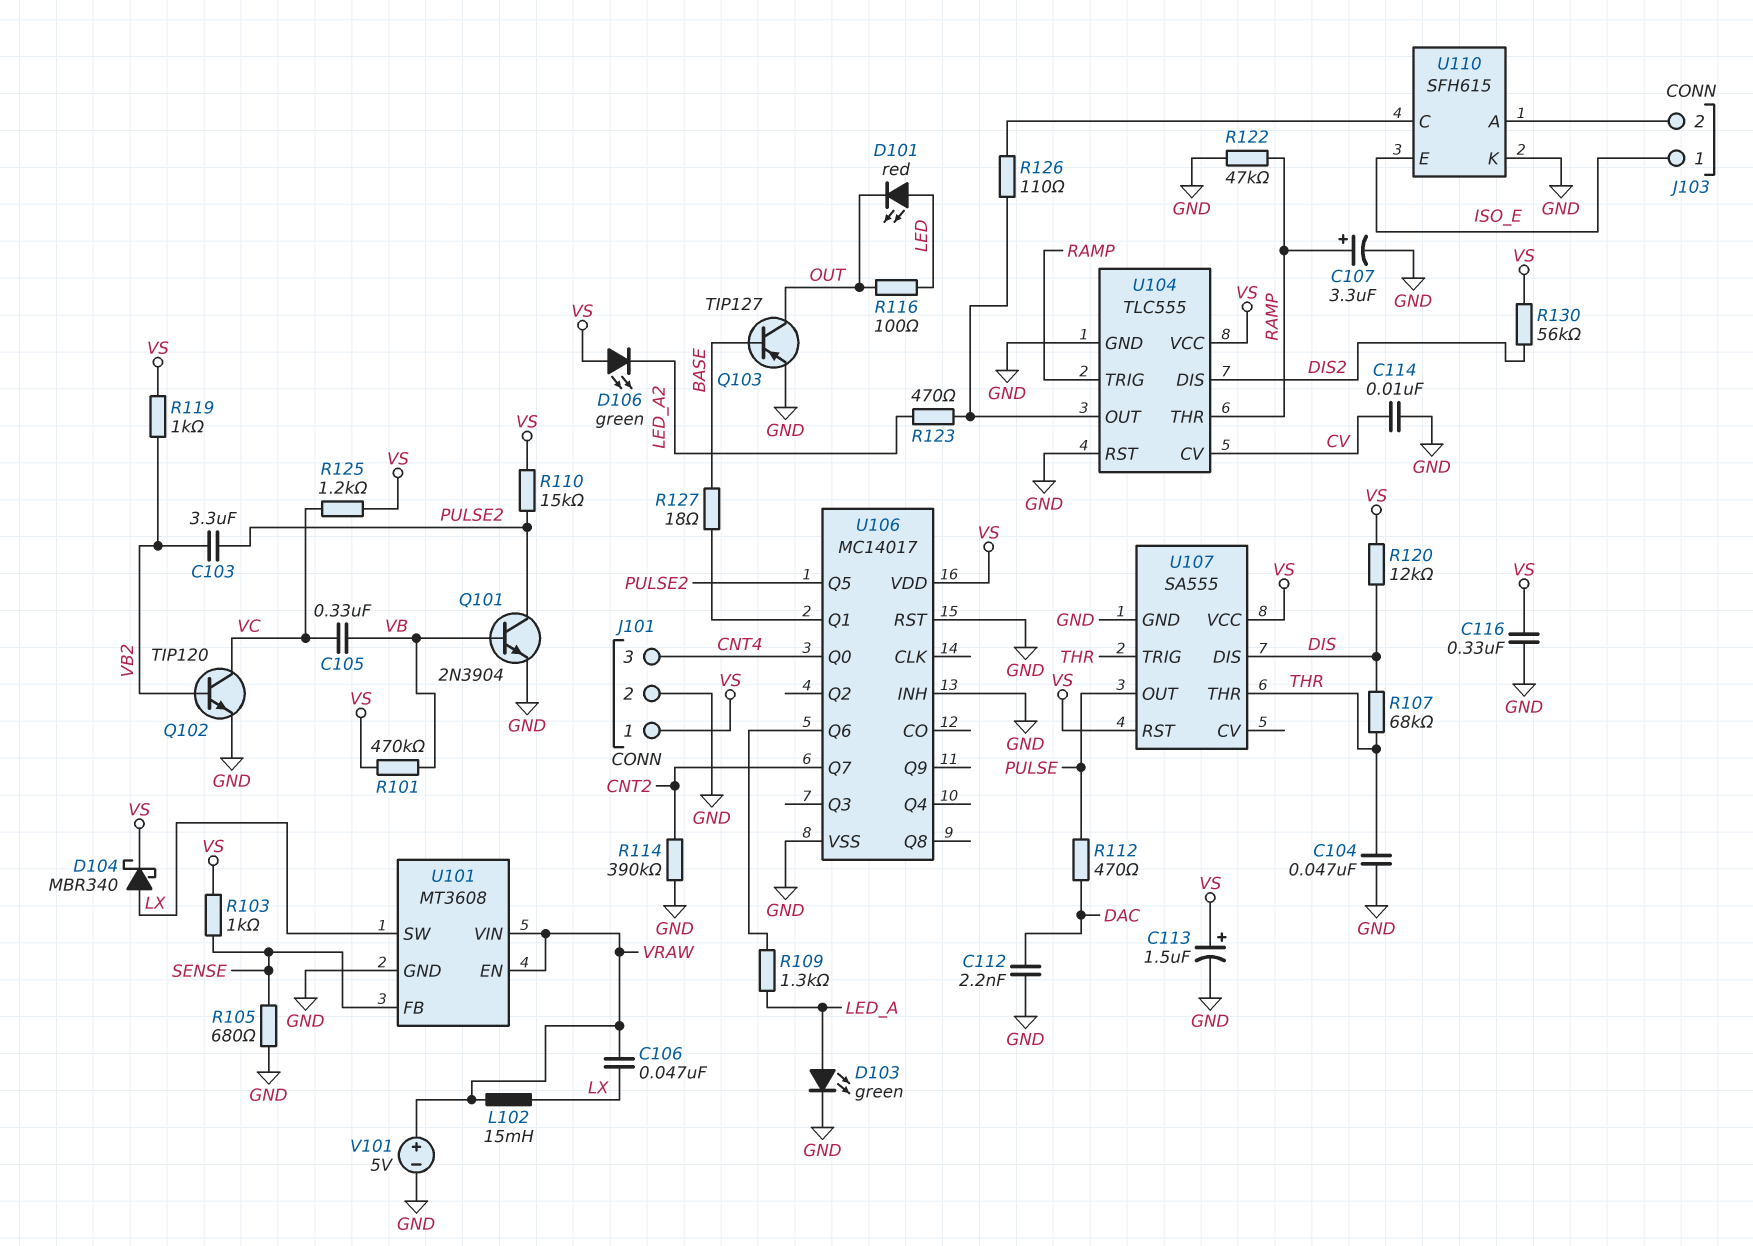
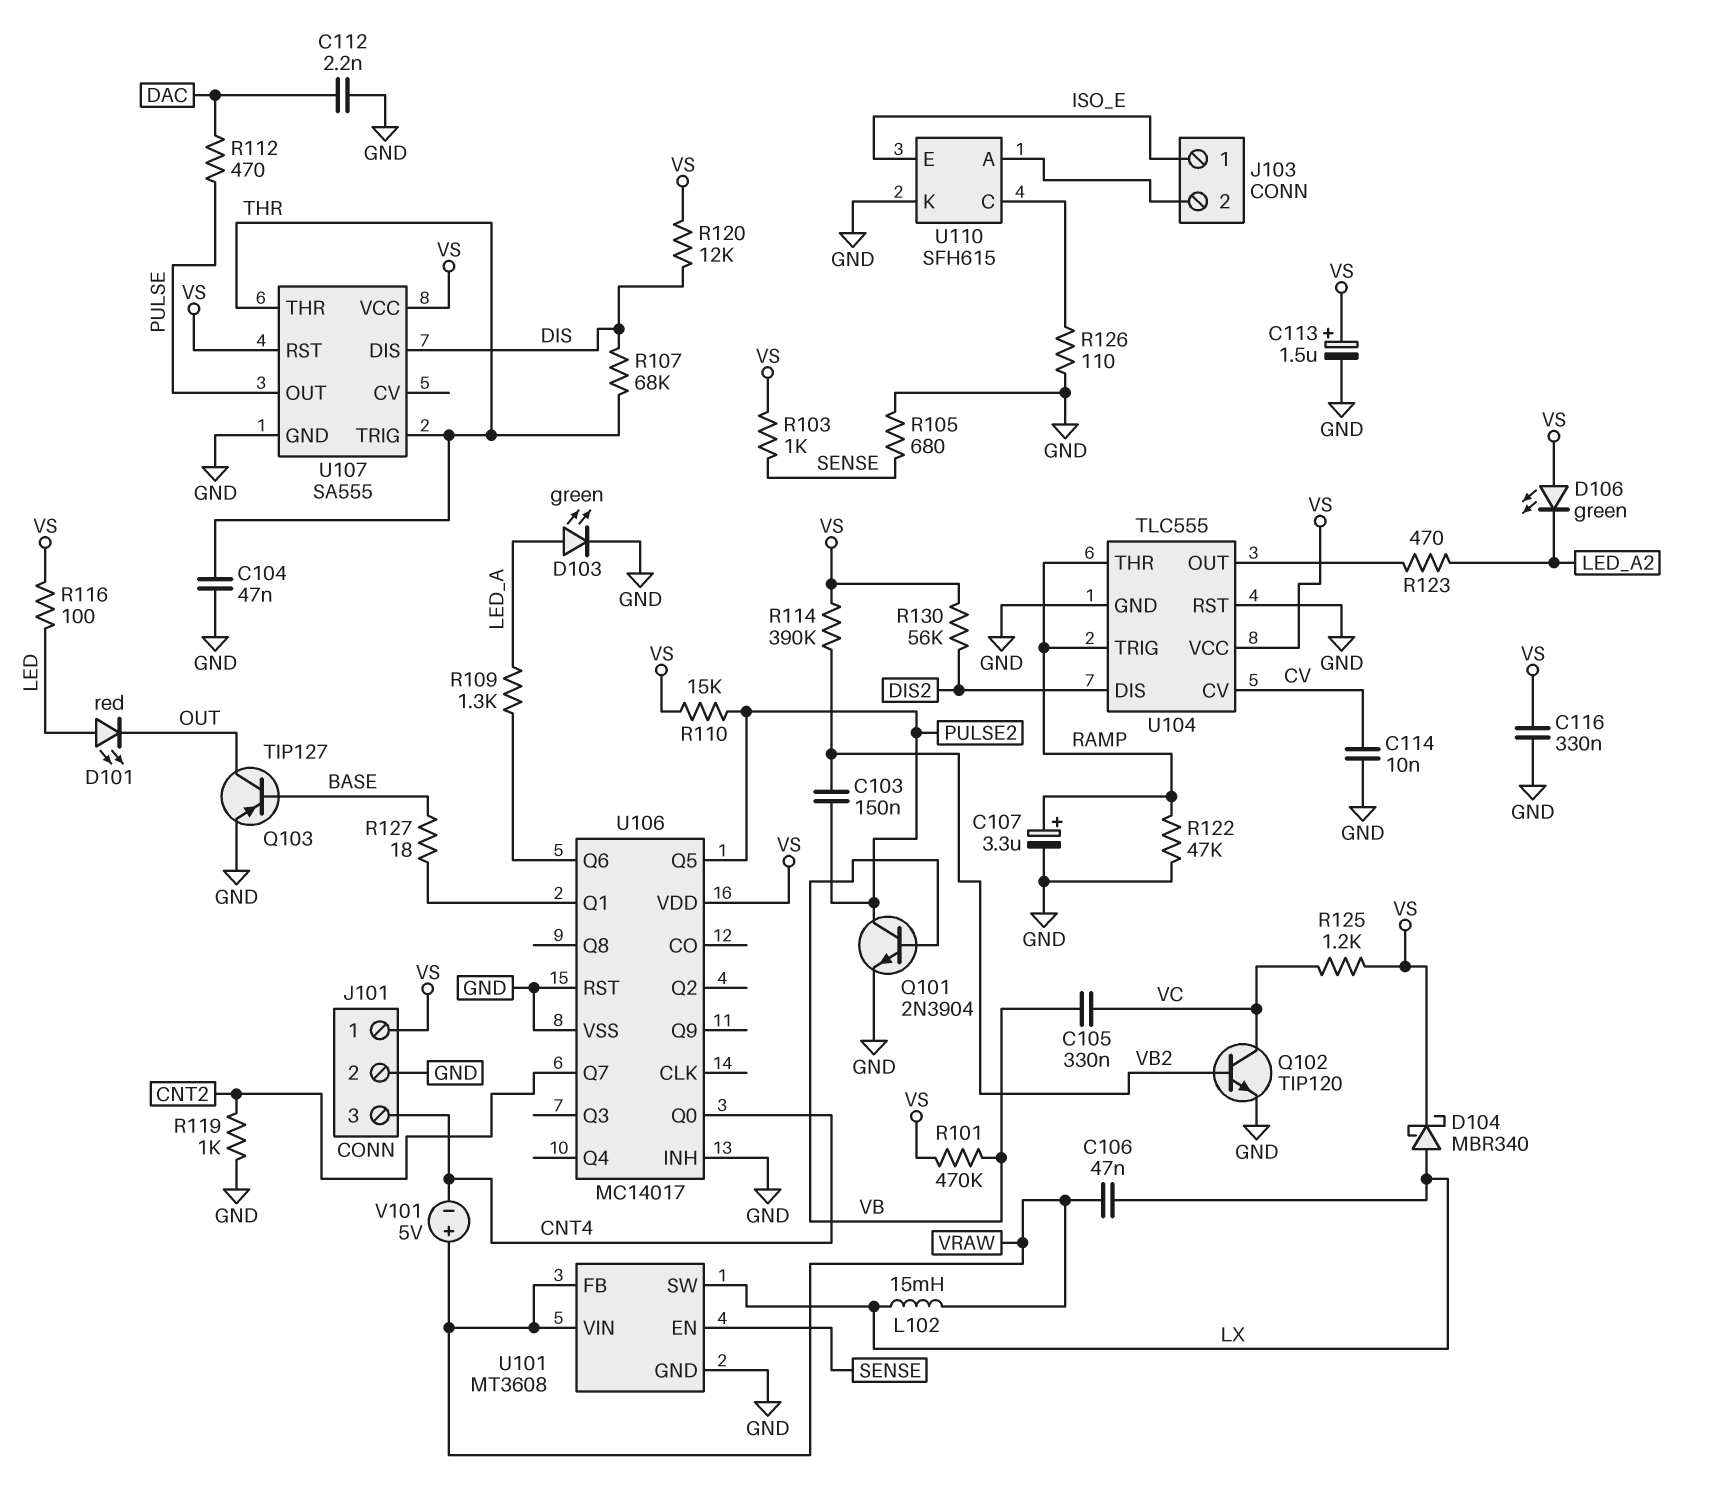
C103: 3.3uF (PULSE2, VB2) -> 150nF (PULSE2, VB2)
R114: 390k (CNT2, GND) -> 390k (VB2, VS)
R116: 100 (LED, OUT) -> 100 (LED, VS)
R119: 1k (VB2, VS) -> 1k (CNT2, GND)
R126: 110 (U104/OUT, U110/C) -> 110 (GND, U110/C)
U101 pin EN: VRAW -> SENSE
U101 pin FB: SENSE -> VRAW
V101: 5V (plus VRAW, minus GND) -> 5V (plus VRAW, minus CNT4)

